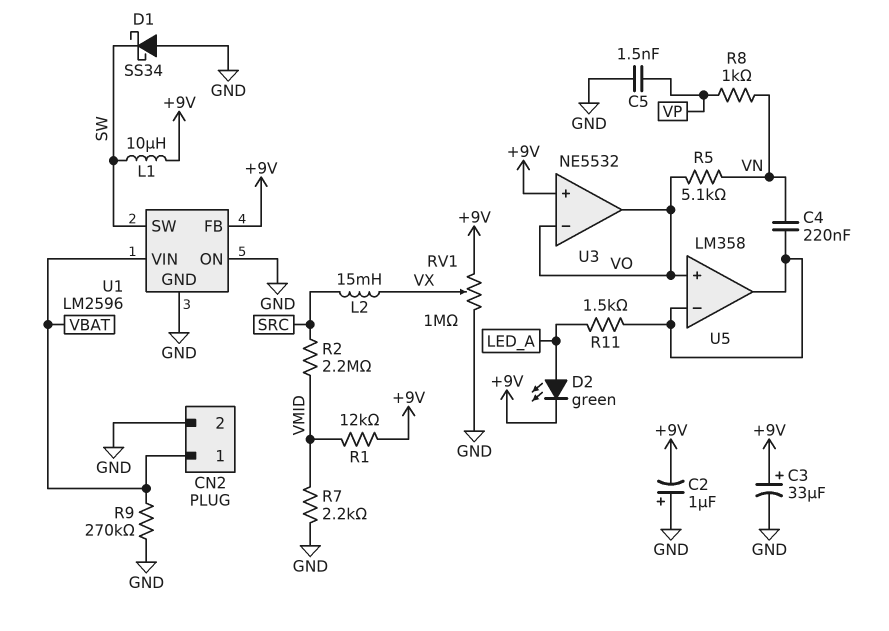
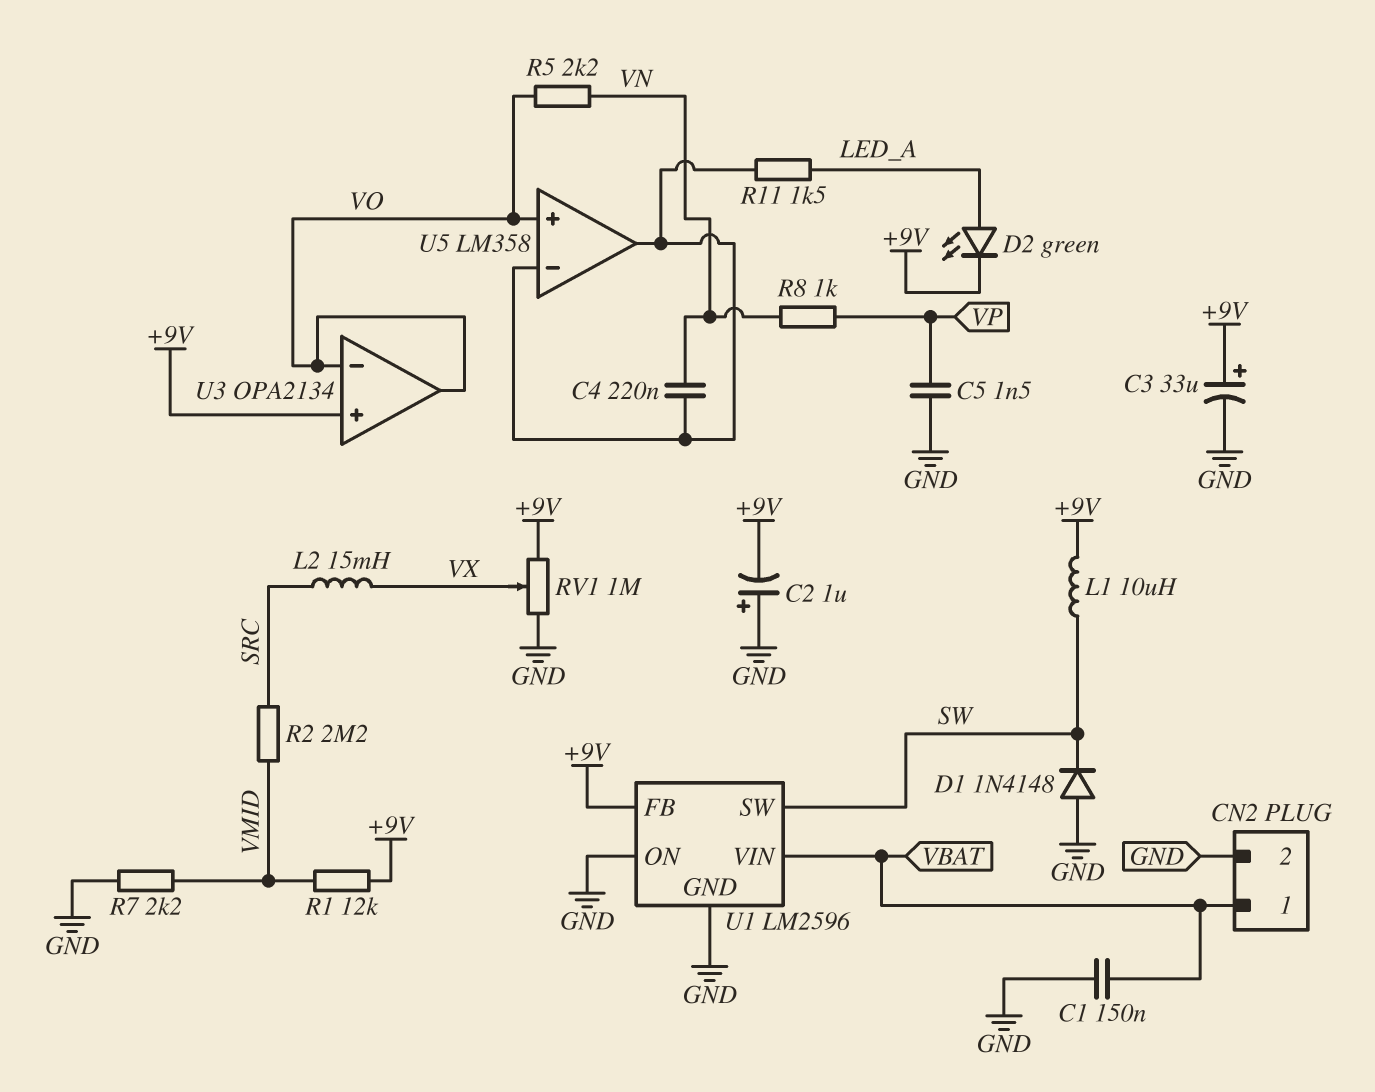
C1: none -> 150nF (GND, VBAT)
D1: schottky SS34 (A GND, K SW) -> diode 1N4148 (A GND, K SW)
R5: 5.1k (VN, VO) -> 2.2k (VN, VO)
R9: 270k (GND, VBAT) -> none
U3: NE5532 -> OPA2134

